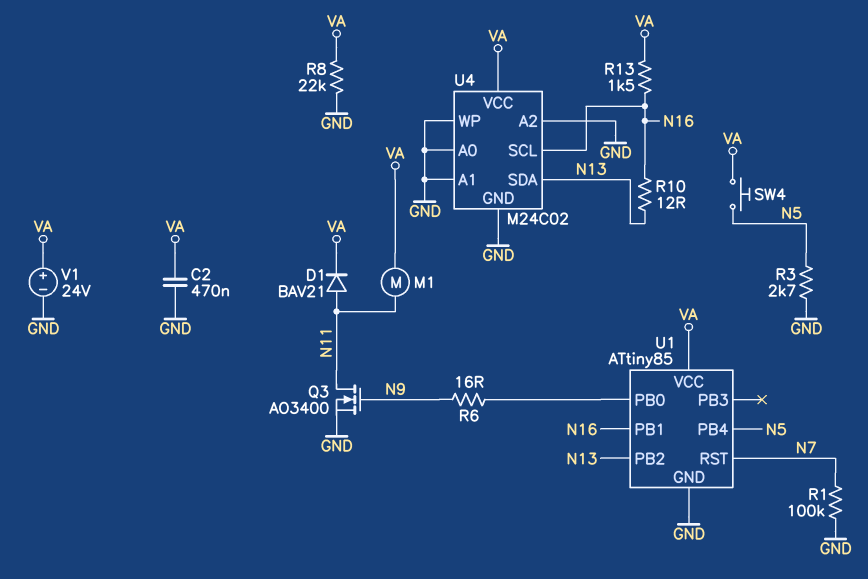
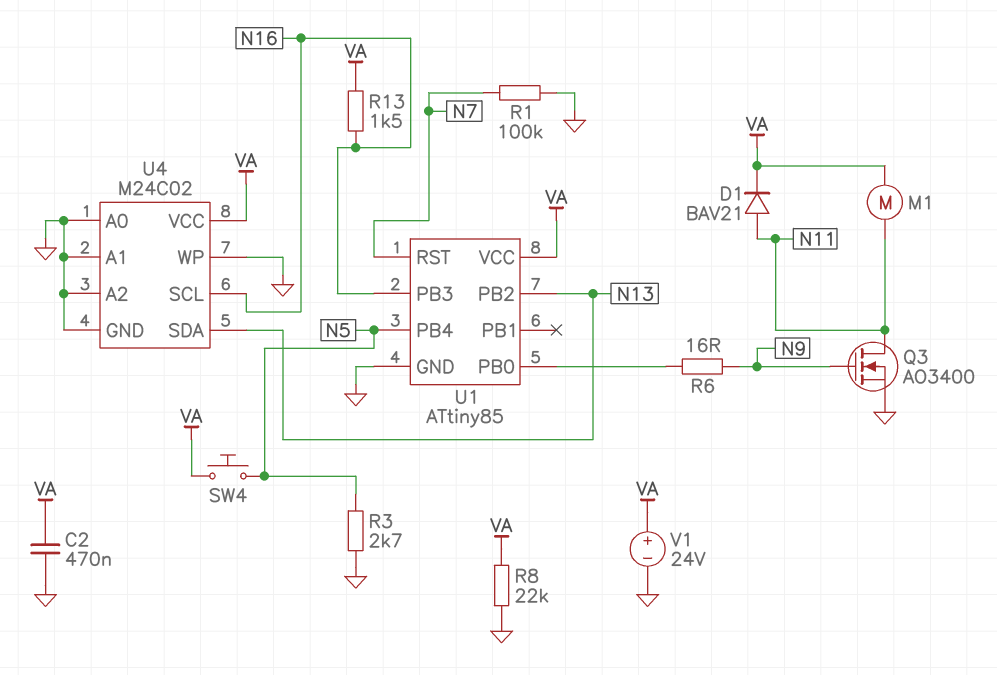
R10: 12 (N13, N16) -> none
U1 pin PB1: N16 -> none
U1 pin PB3: none -> N16

